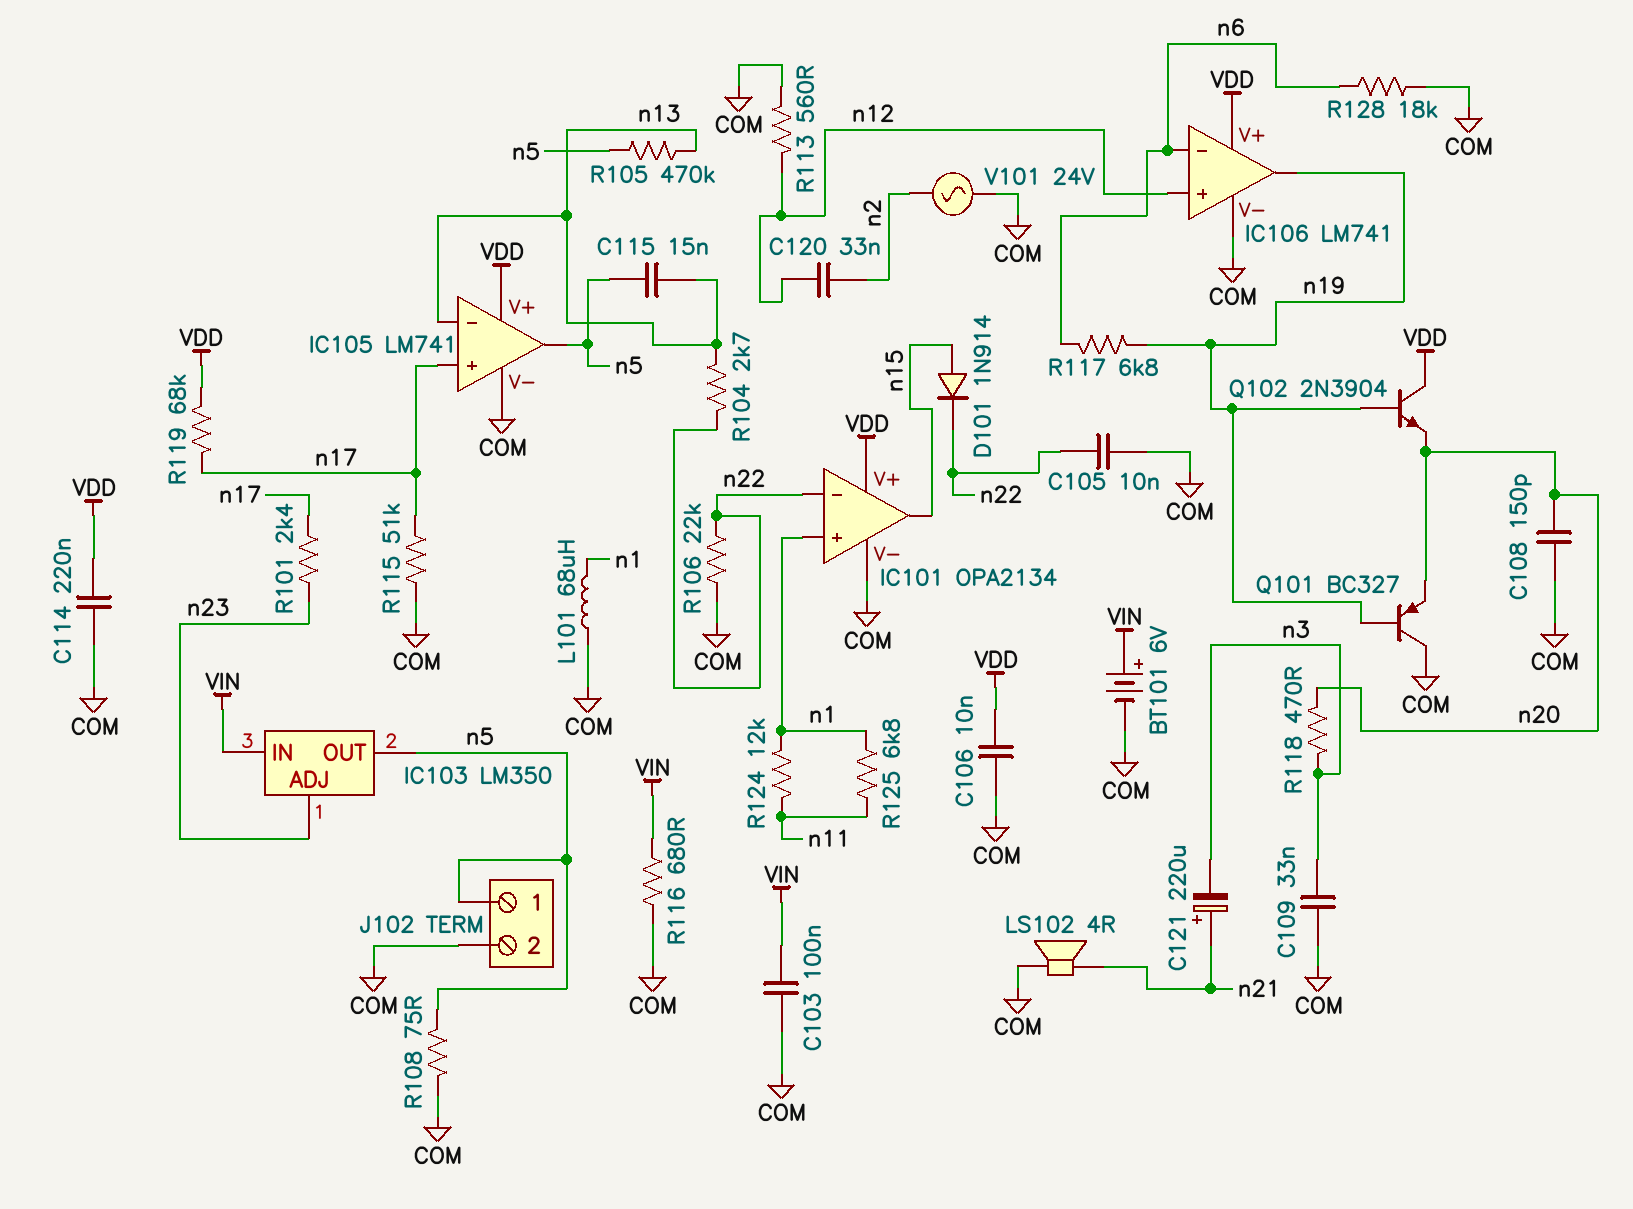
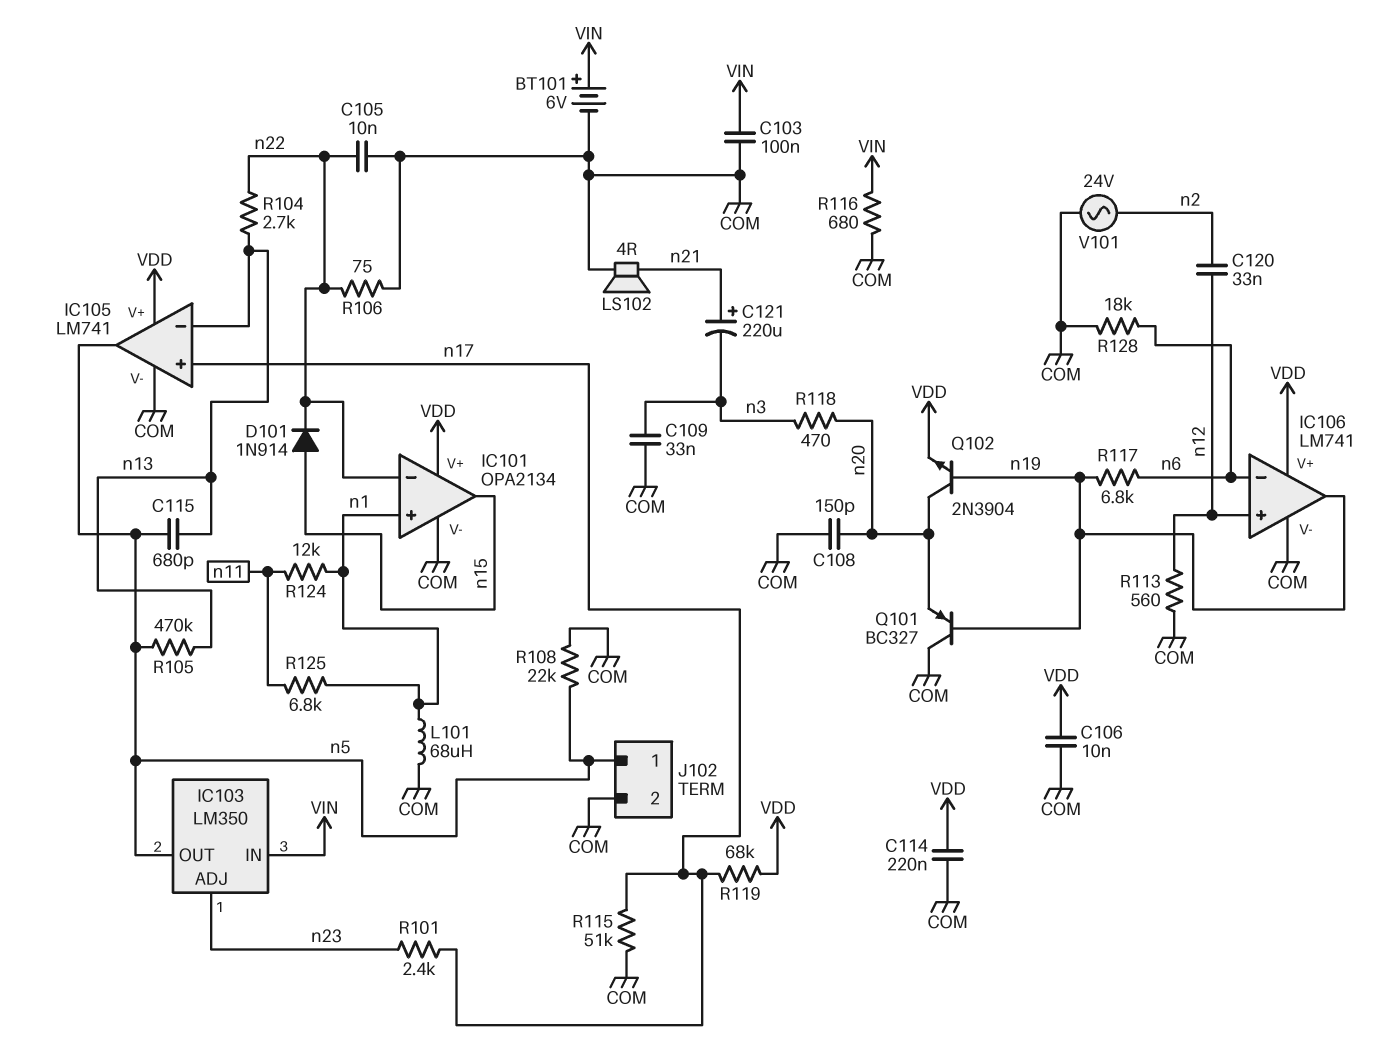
C115: 15nF (n5, n13) -> 680pF (n5, n13)
Q102: NPN 2N3904 (B n19, C VDD, E n20) -> NPN 2N3904 (B n19, C n20, E VDD)
R106: 22k (COM, n22) -> 75 (COM, n22)
R108: 75 (COM, n5) -> 22k (COM, n5)

